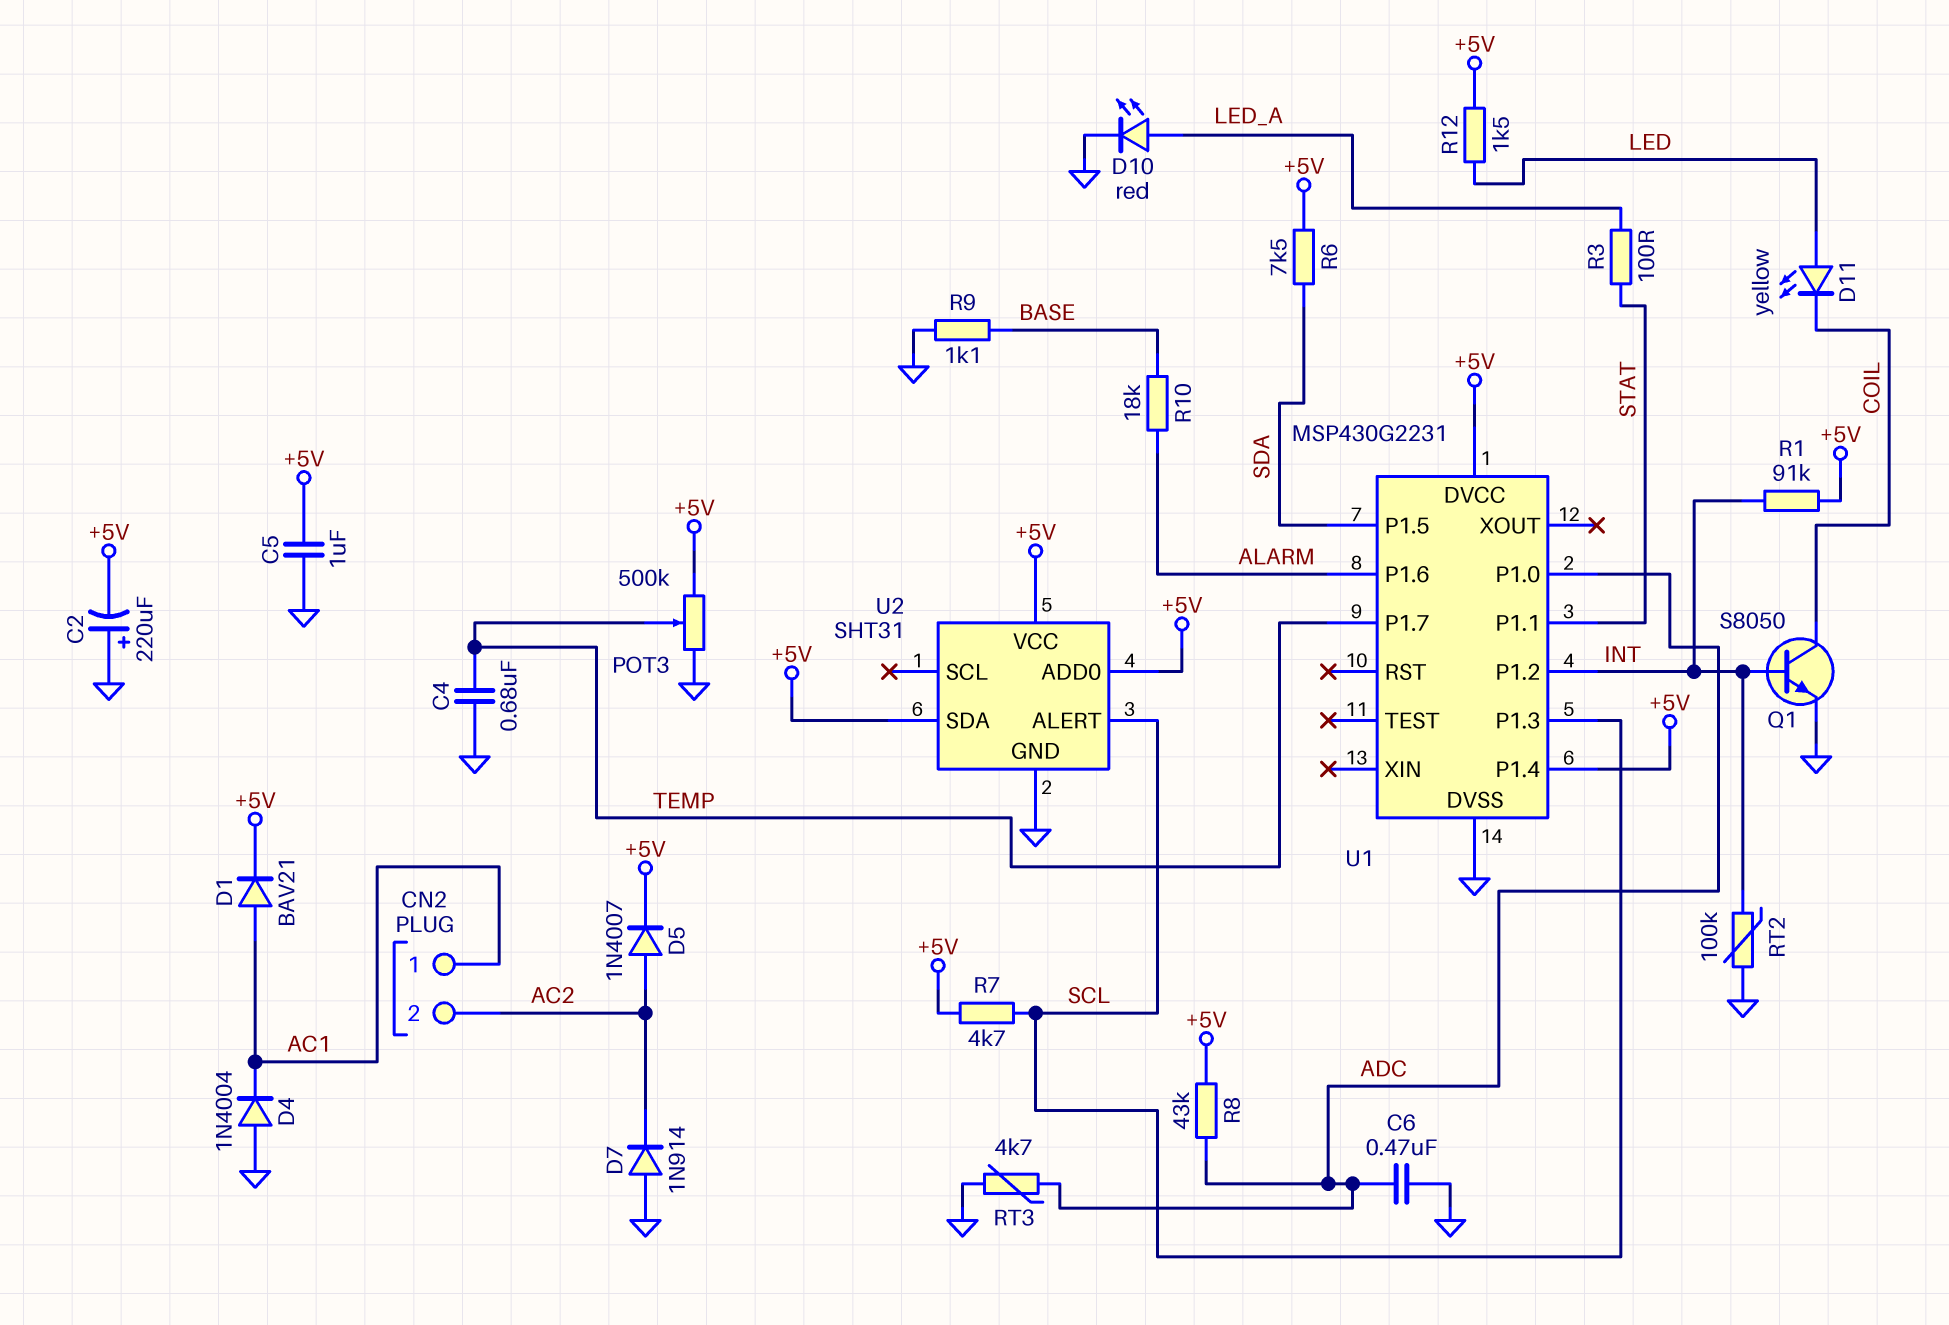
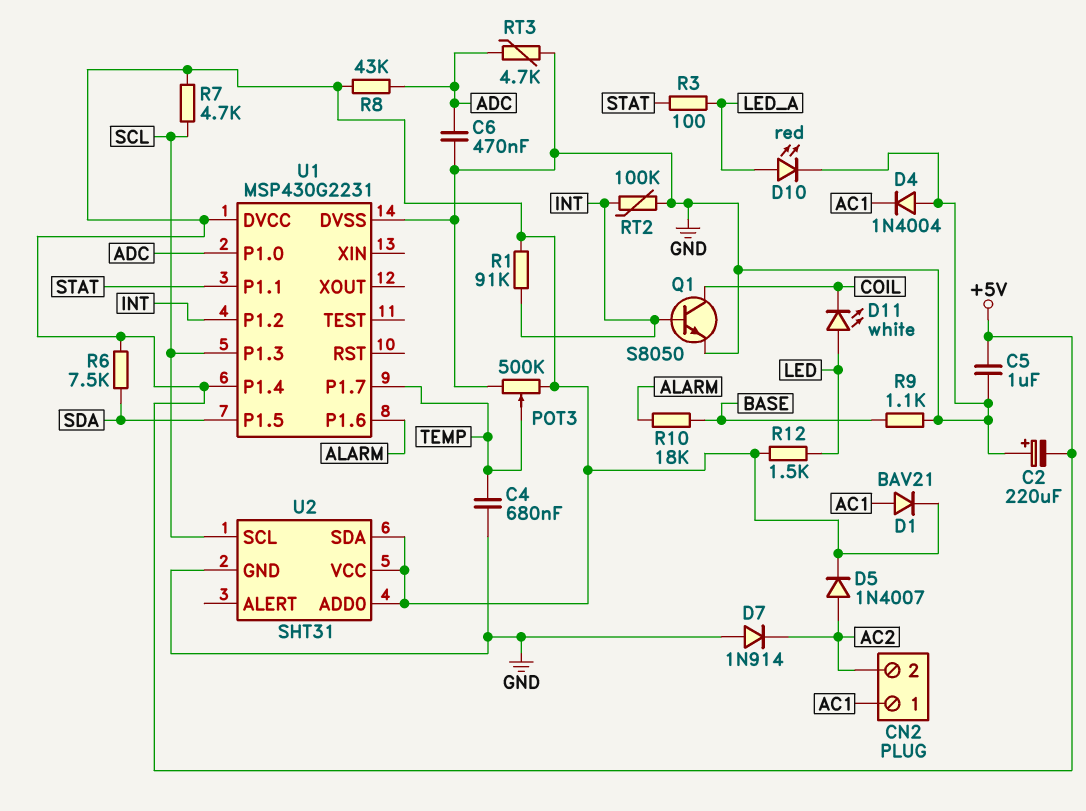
D11: LED yellow (A LED, K COIL) -> LED white (A LED, K COIL)
U2 pin ALERT: SCL -> none
U2 pin SCL: none -> SCL

